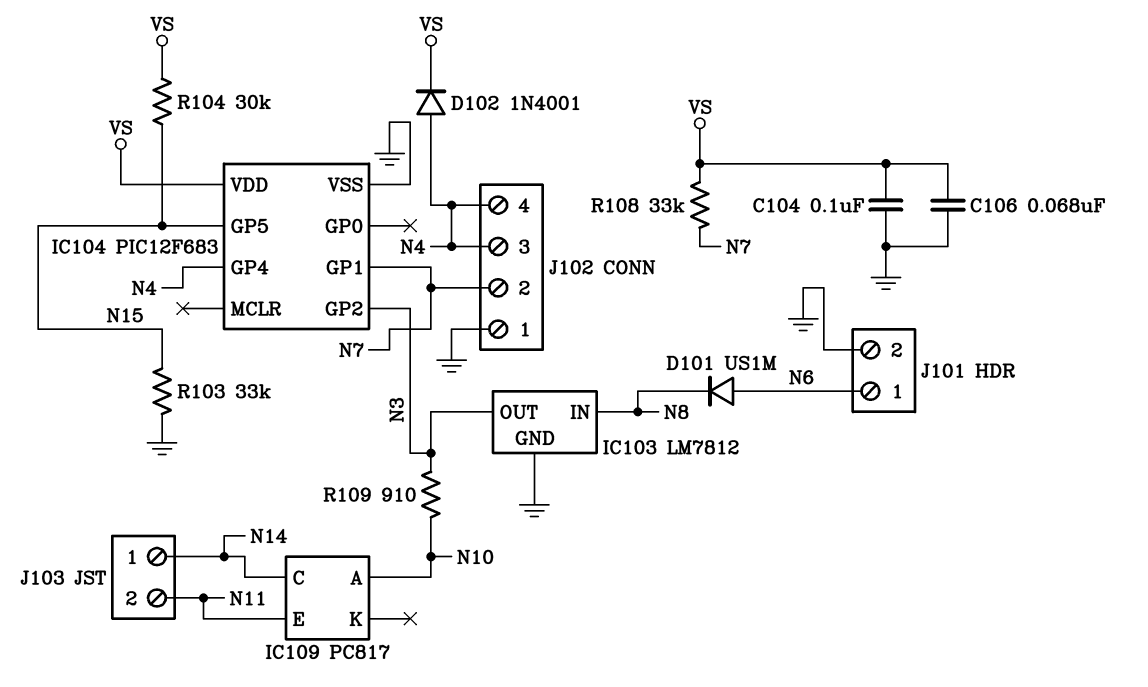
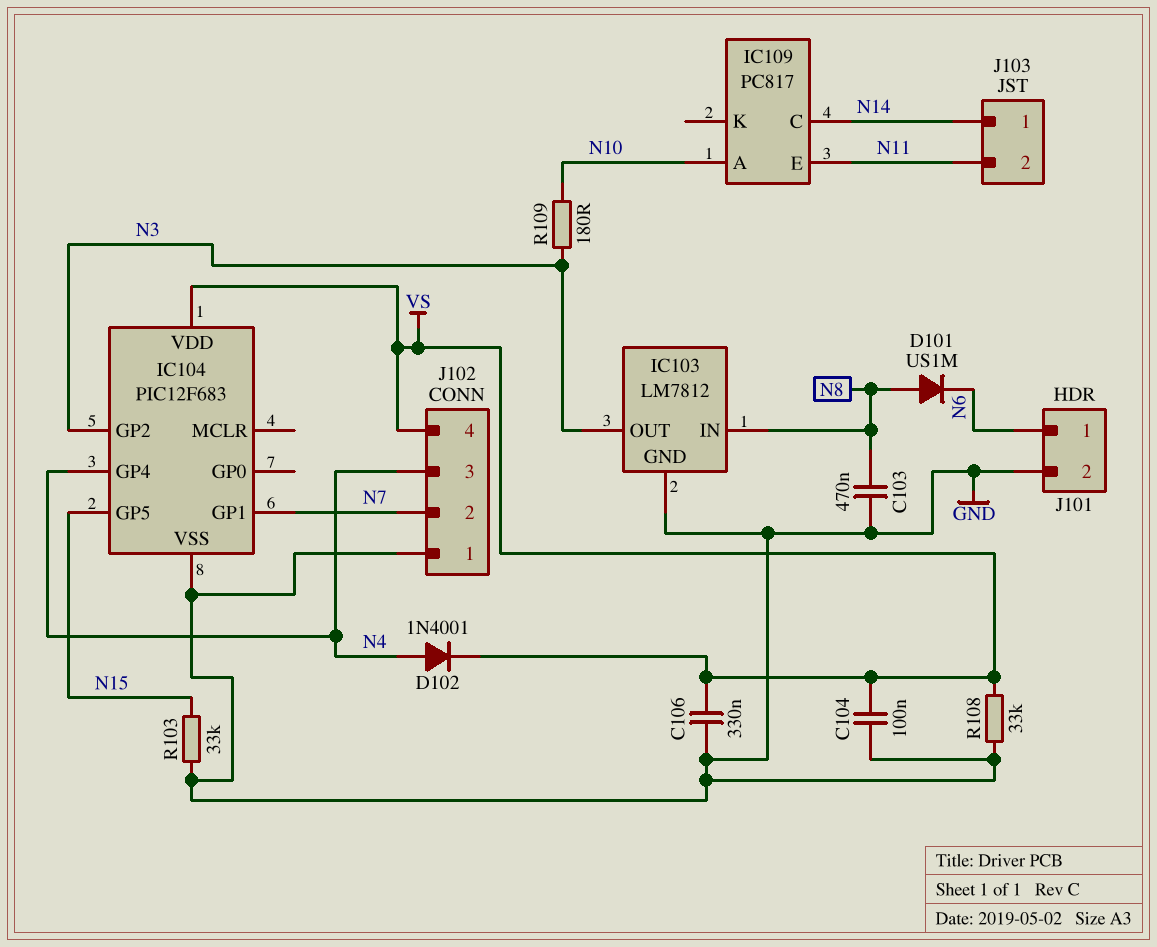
C103: none -> 470nF (GND, N8)
C106: 68nF (GND, VS) -> 330nF (GND, VS)
D101: diode US1M (A N6, K N8) -> diode US1M (A N8, K N6)
J102 pin 4: N4 -> VS
R104: 30k (N15, VS) -> none
R108: 33k (N7, VS) -> 33k (GND, VS)
R109: 910 (N3, N10) -> 180 (N3, N10)

